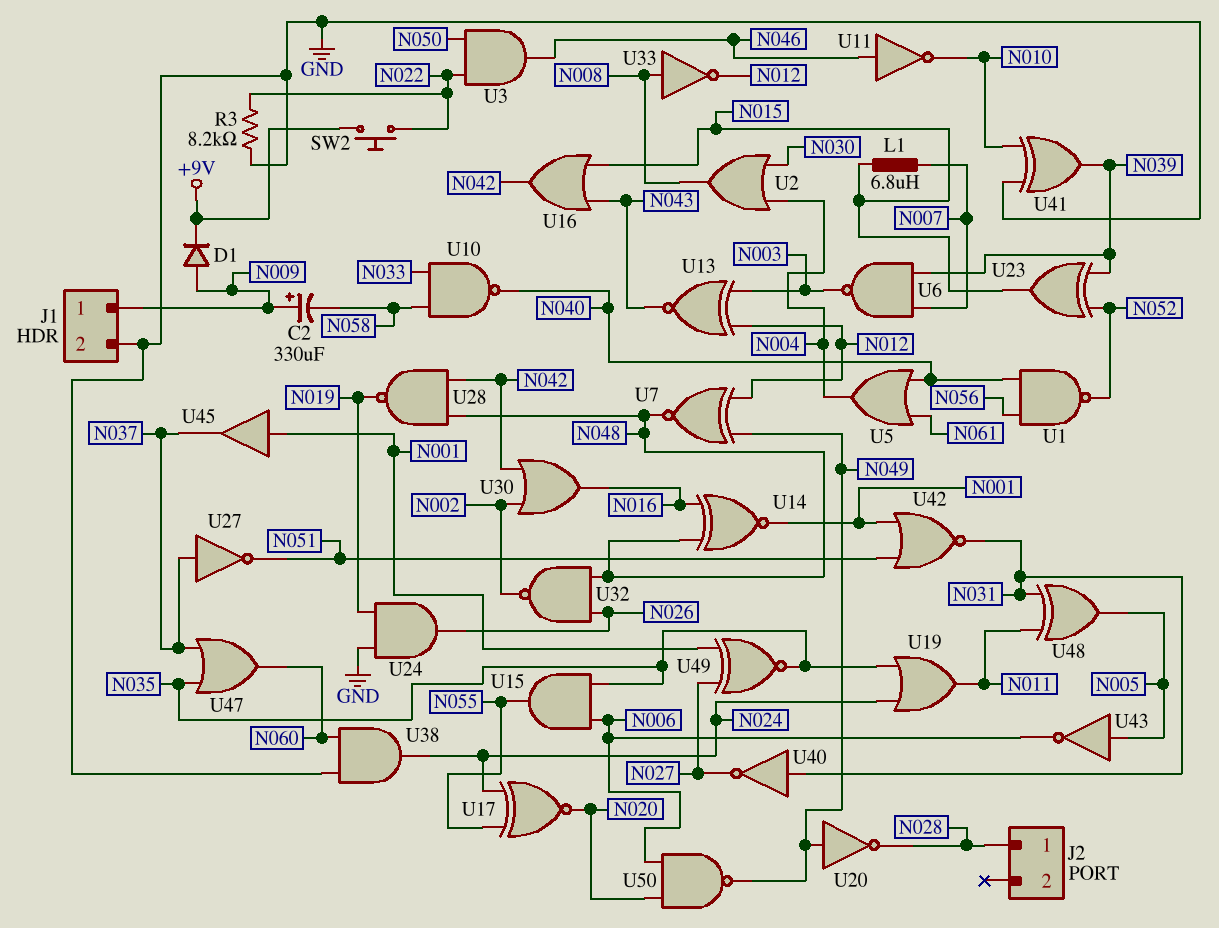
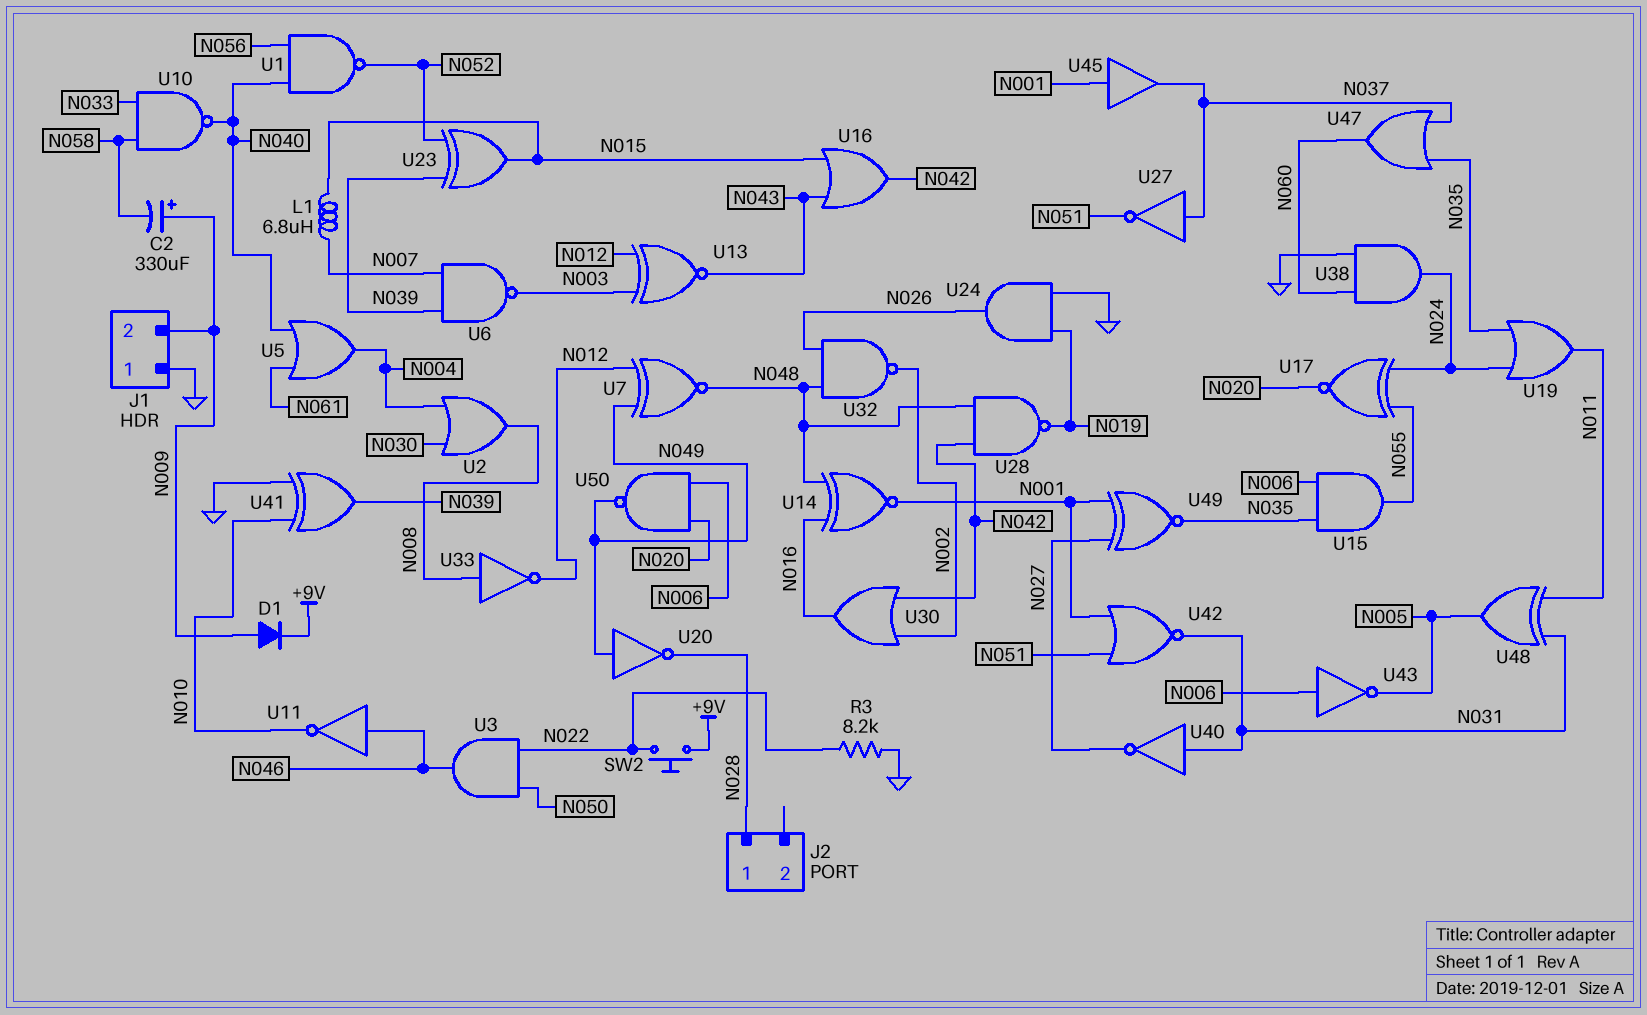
J1 pin 1: N009 -> GND
J1 pin 2: GND -> N009
U43: NOT (in N005, out N006) -> NOT (in N006, out N005)

